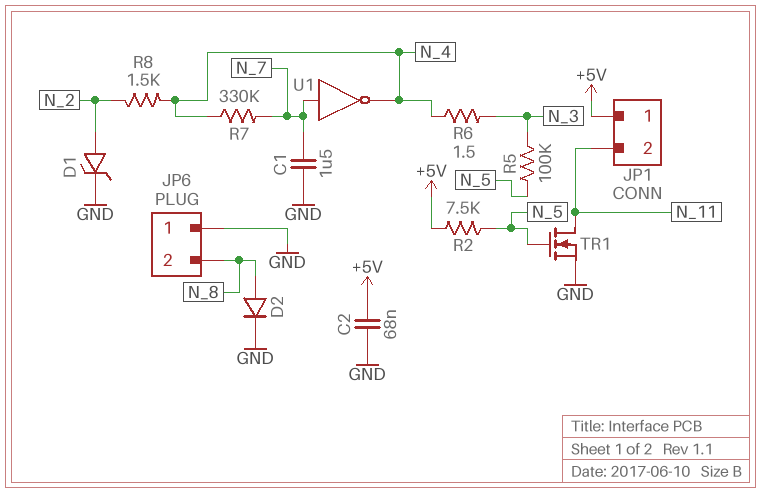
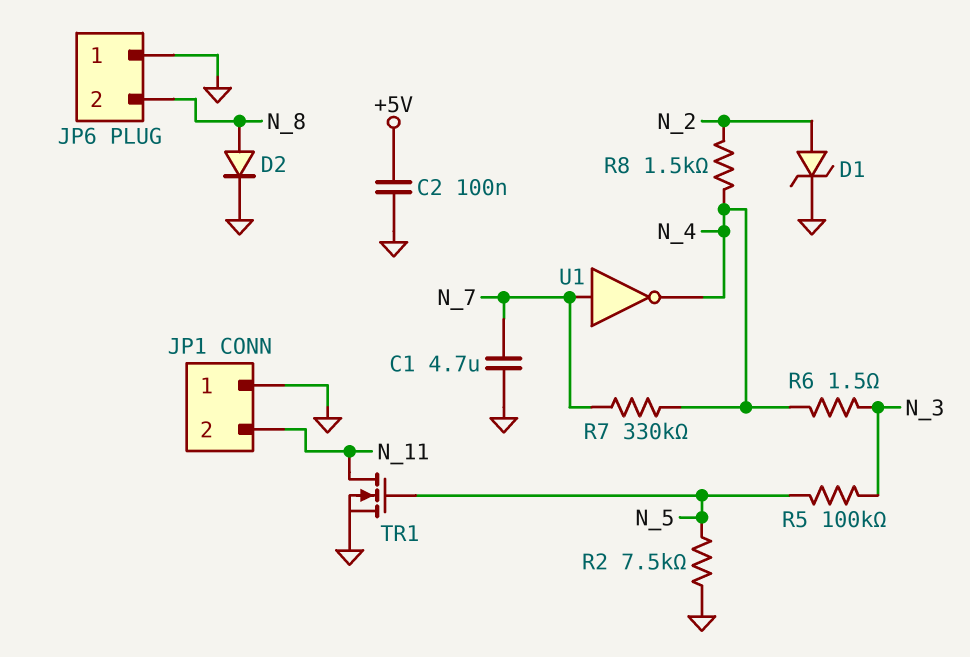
C1: 1.5uF (GND, N_7) -> 4.7uF (GND, N_7)
C2: 68nF (+5V, GND) -> 100nF (+5V, GND)
JP1 pin 1: +5V -> GND
R2: 7.5k (+5V, N_5) -> 7.5k (GND, N_5)

